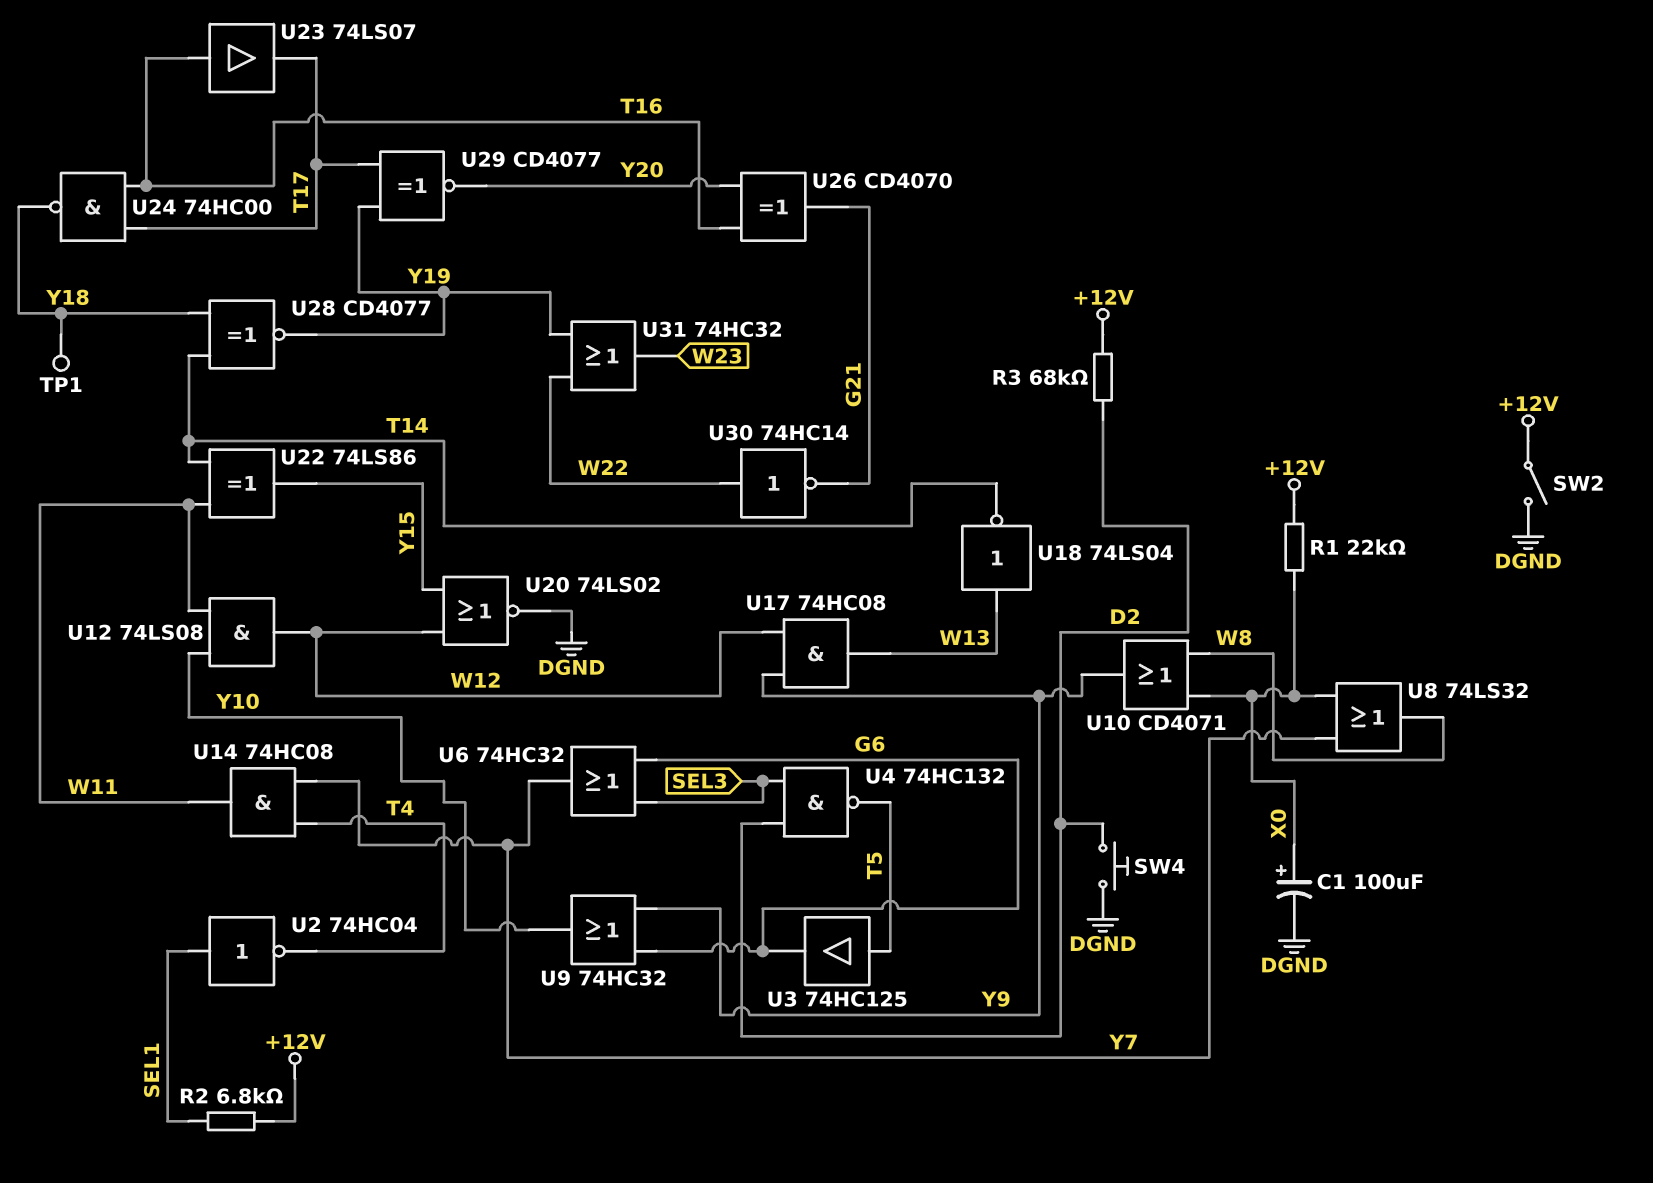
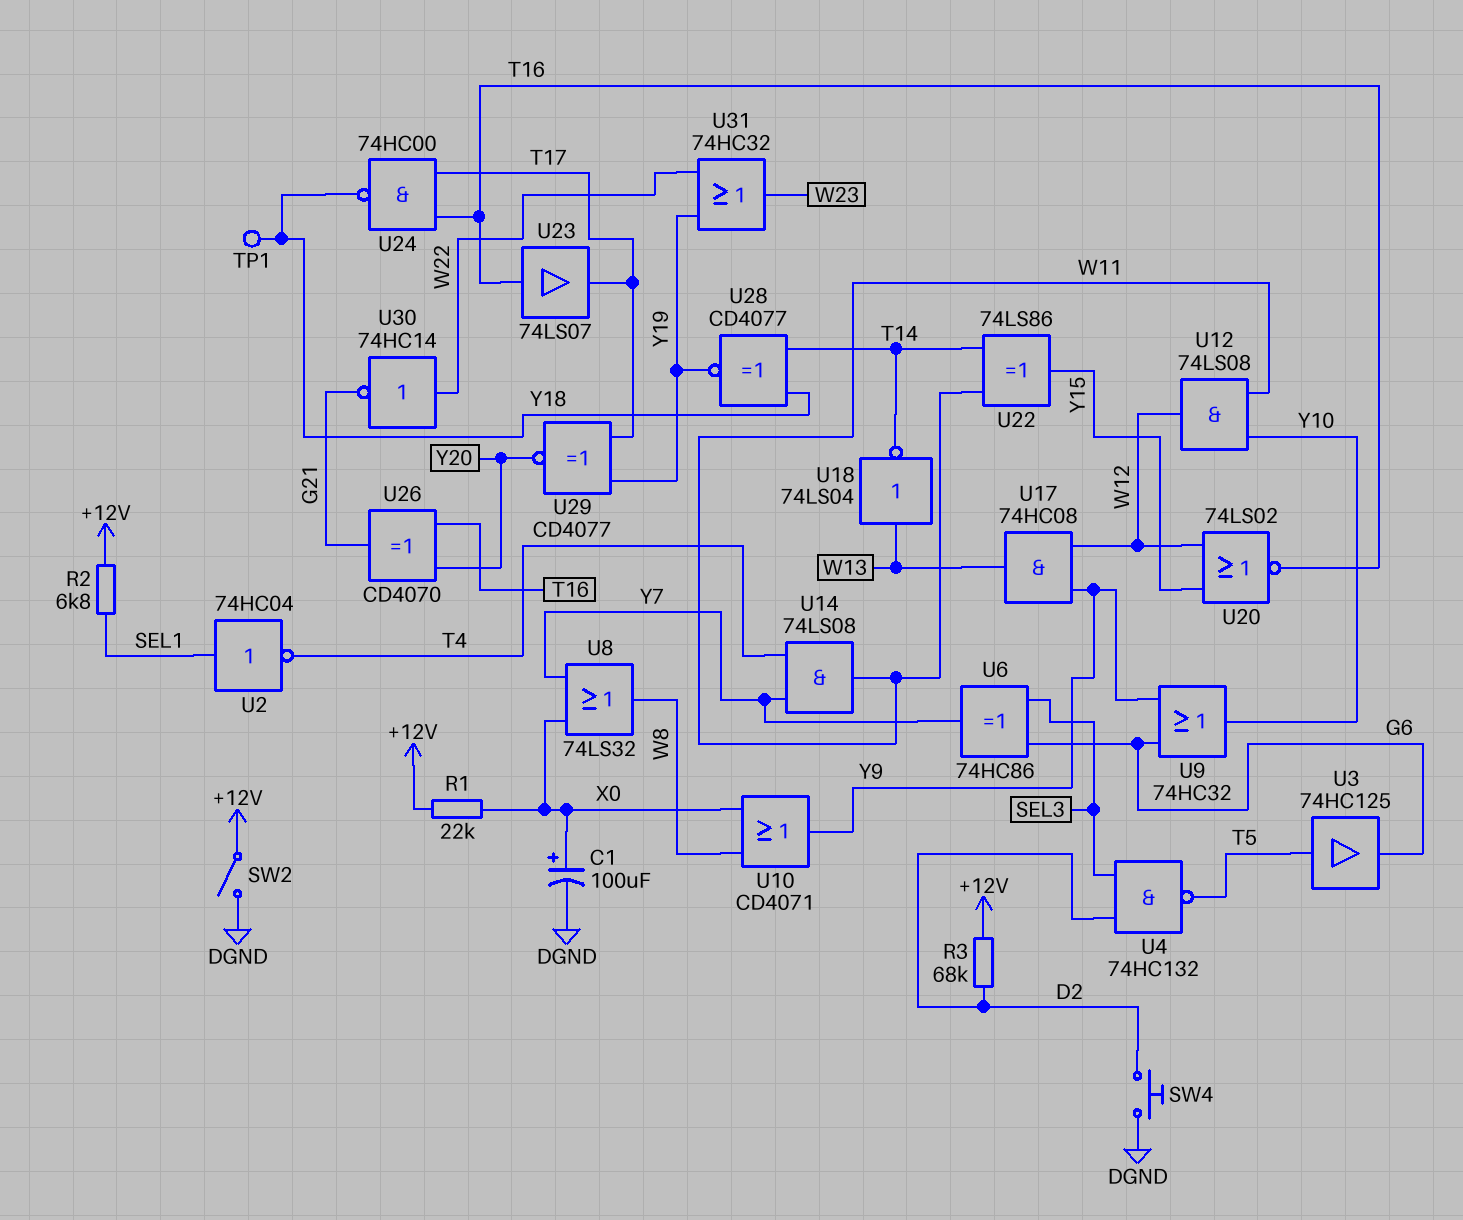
U6: OR 74HC32 (in G6, in SEL3, out Y7) -> XOR 74HC86 (in G6, in SEL3, out Y7)
U14: AND 74HC08 (in T4, in Y7, out W11) -> AND 74LS08 (in T4, in Y7, out W11)
U20: NOR 74LS02 (in W12, in Y15, out DGND) -> NOR 74LS02 (in W12, in Y15, out T16)

